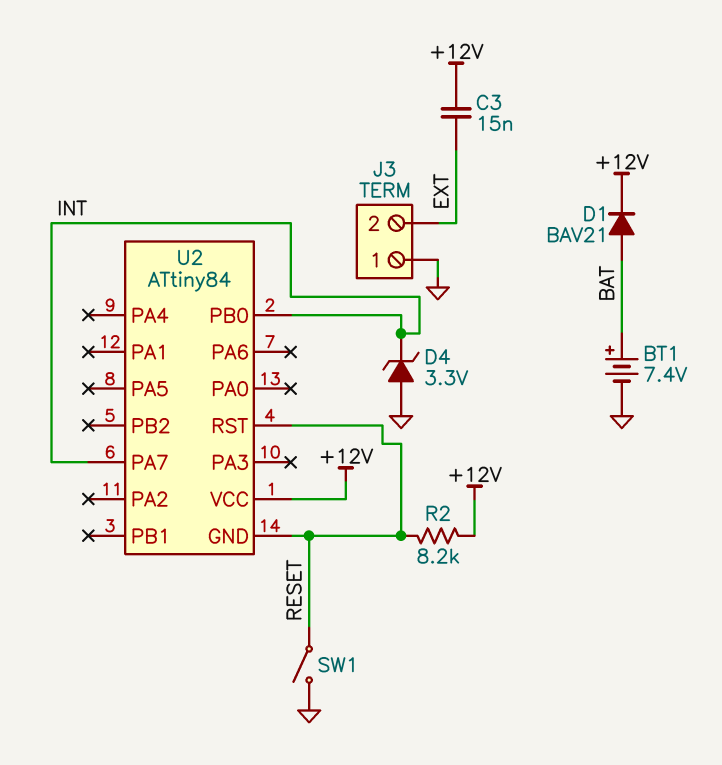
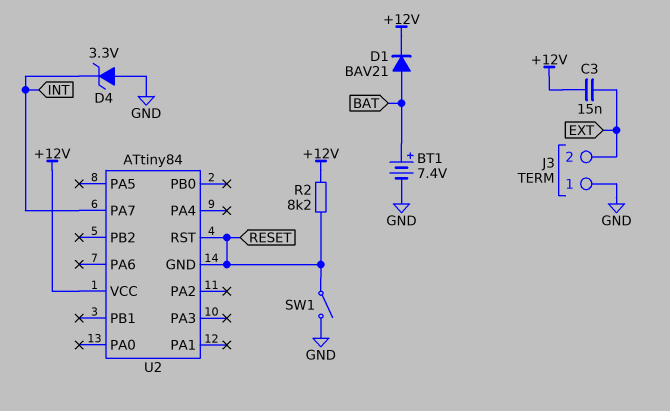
U2 pin PB0: INT -> none

